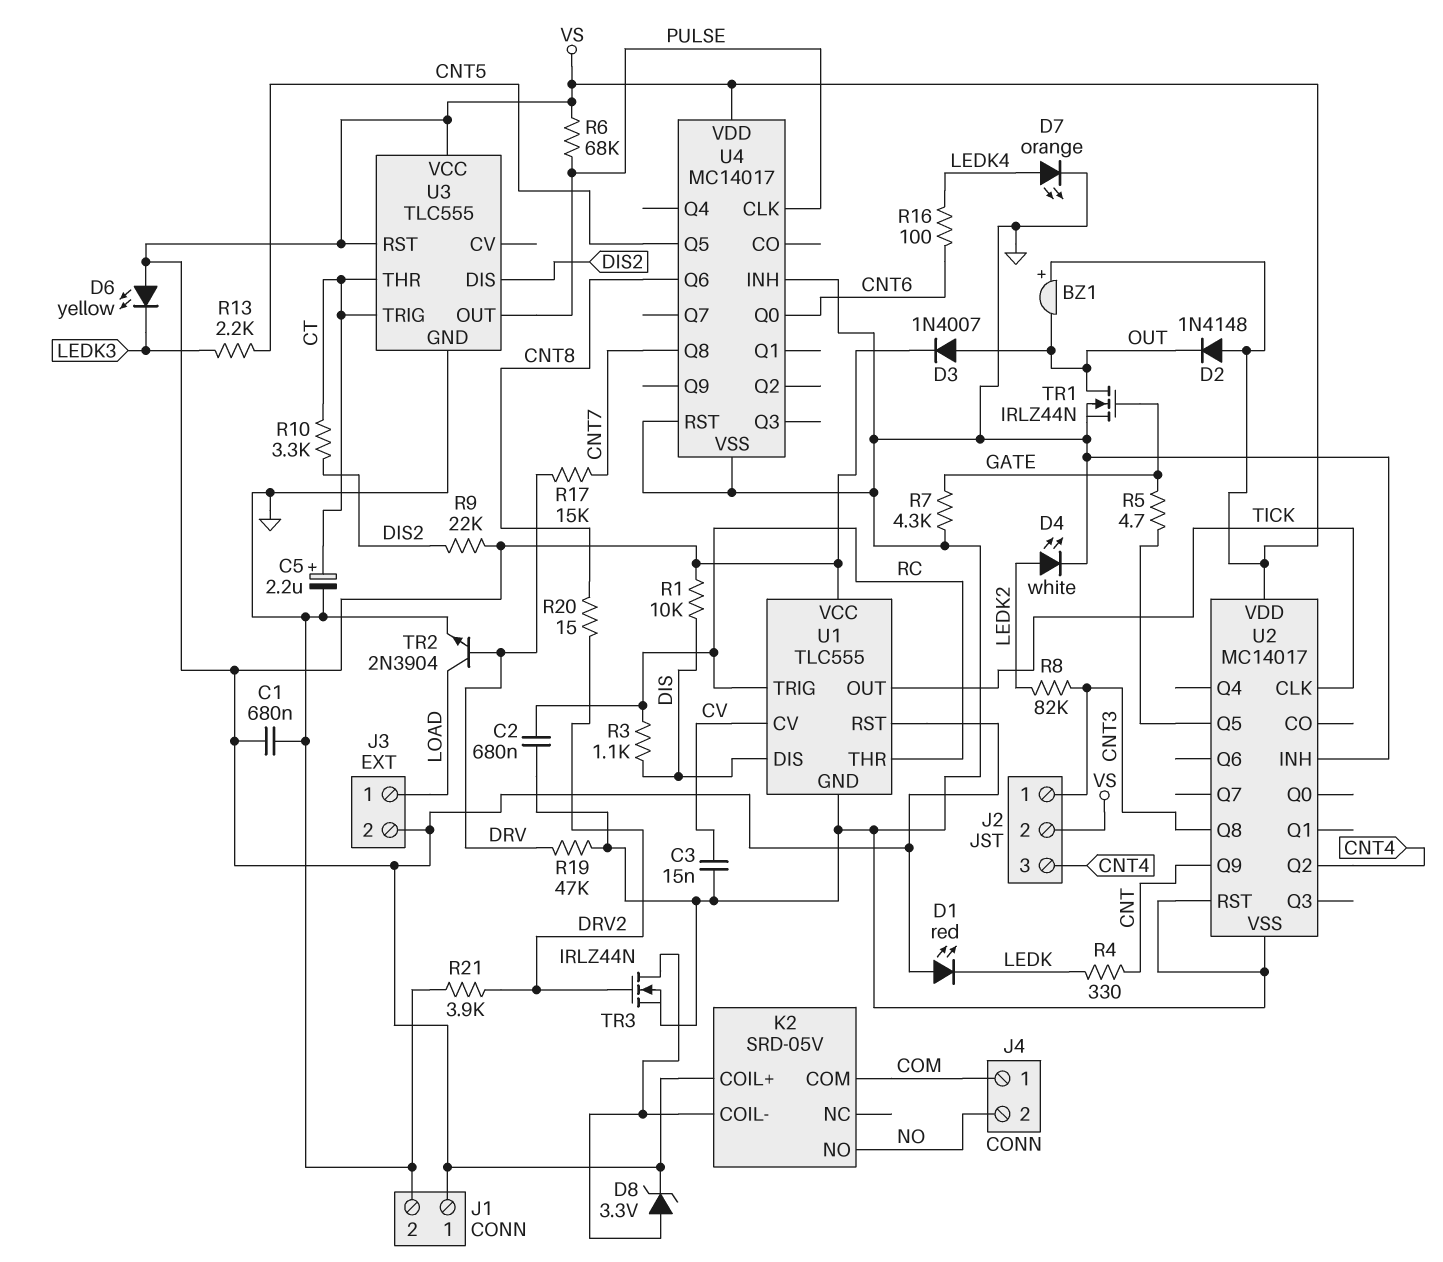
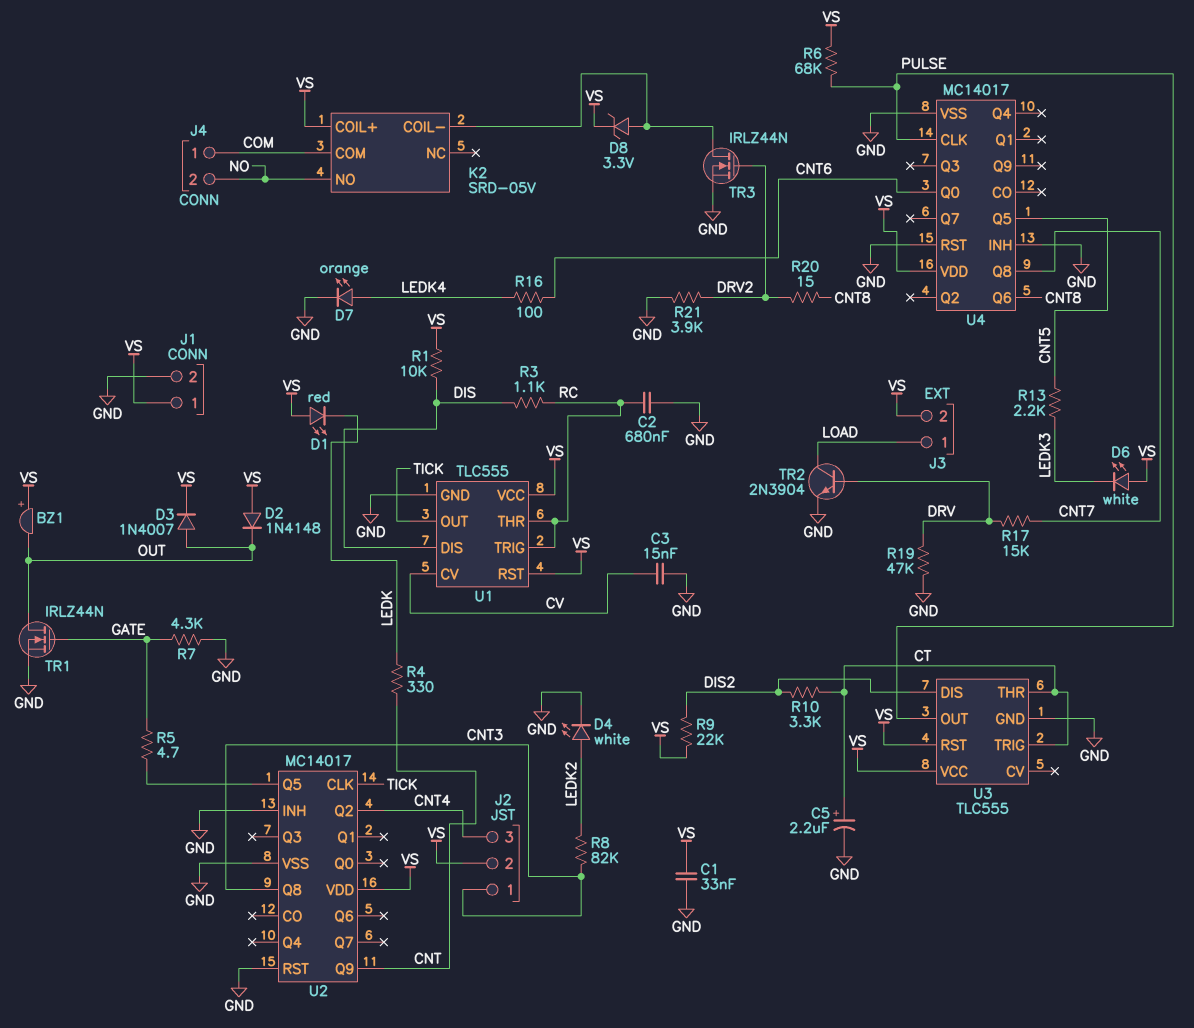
C1: 680nF (GND, VS) -> 33nF (GND, VS)
D6: LED yellow (A VS, K LEDK3) -> LED white (A VS, K LEDK3)

